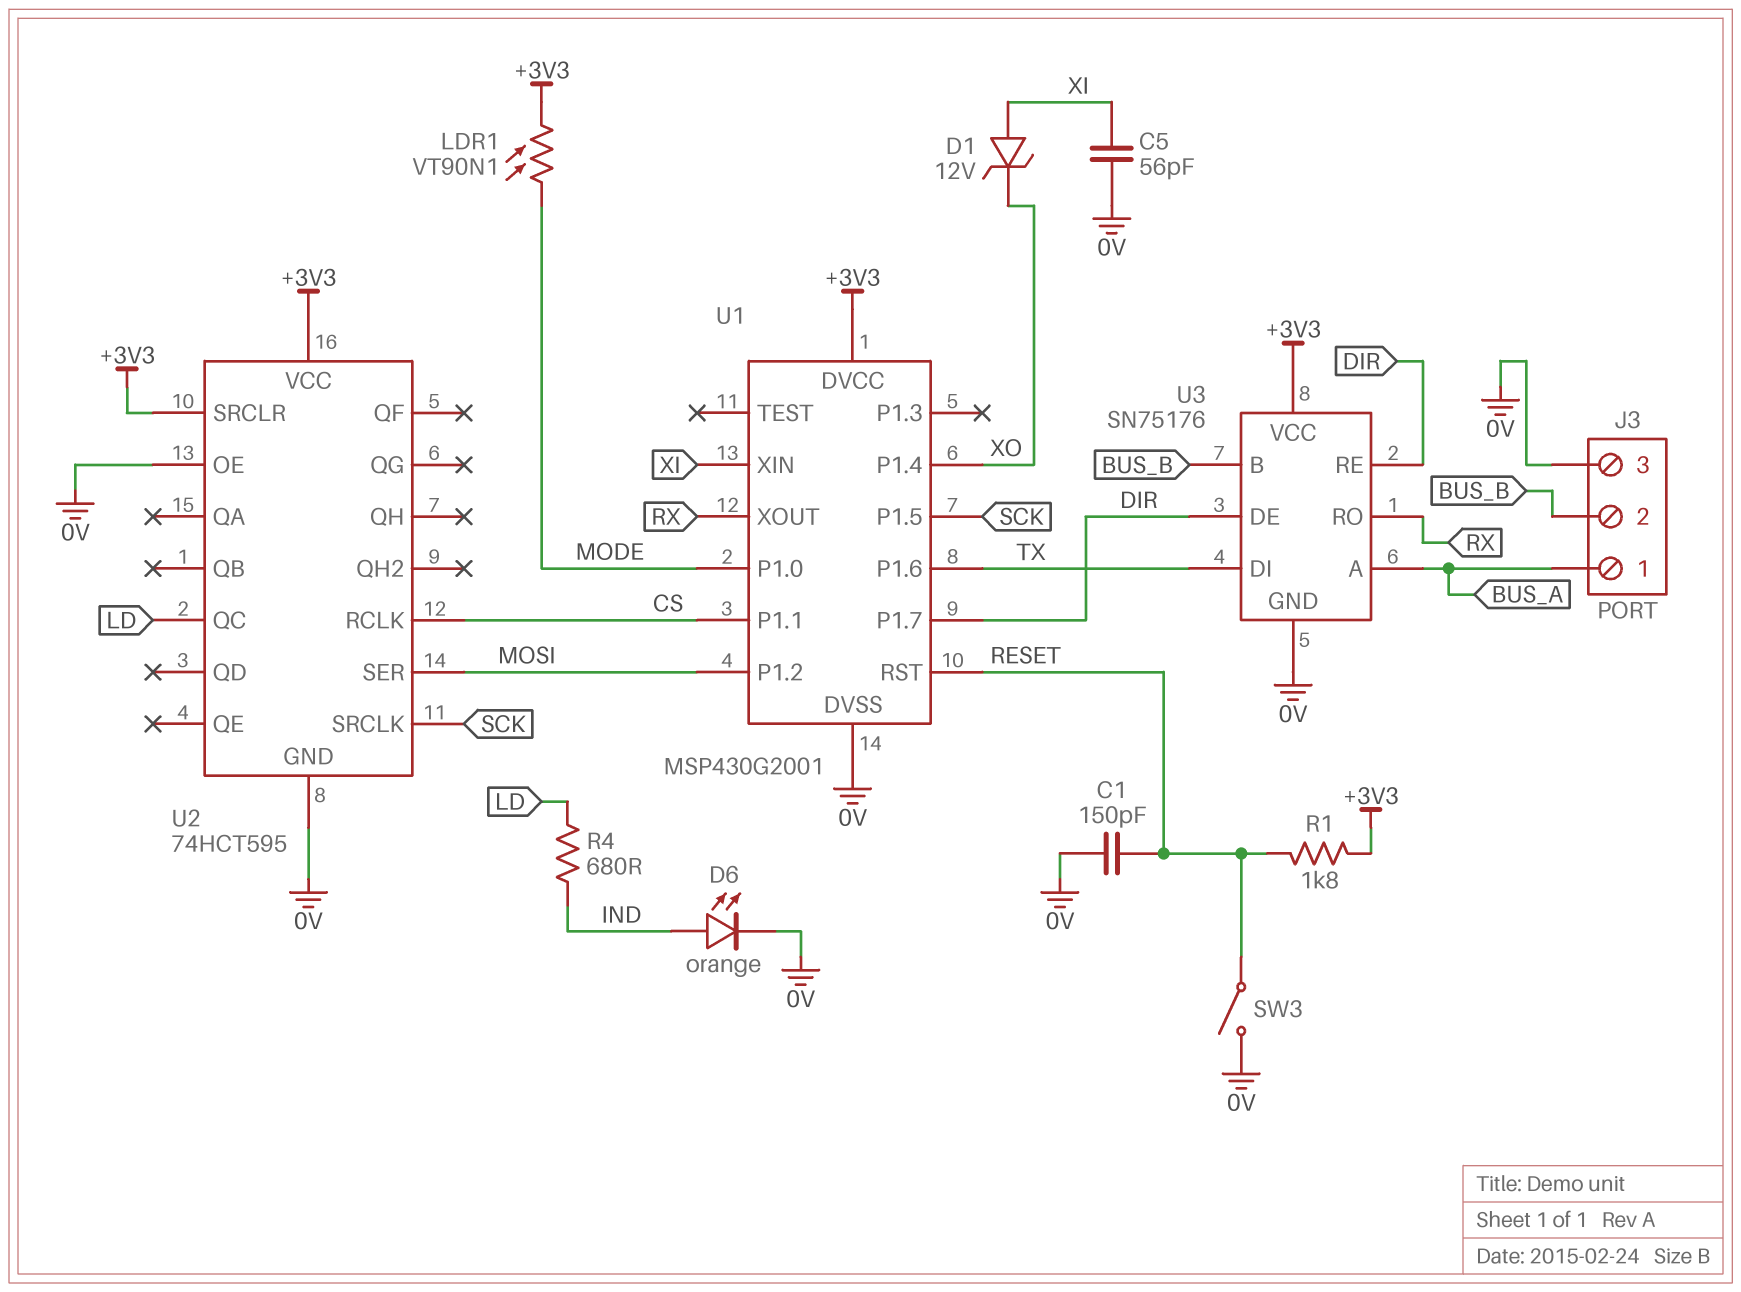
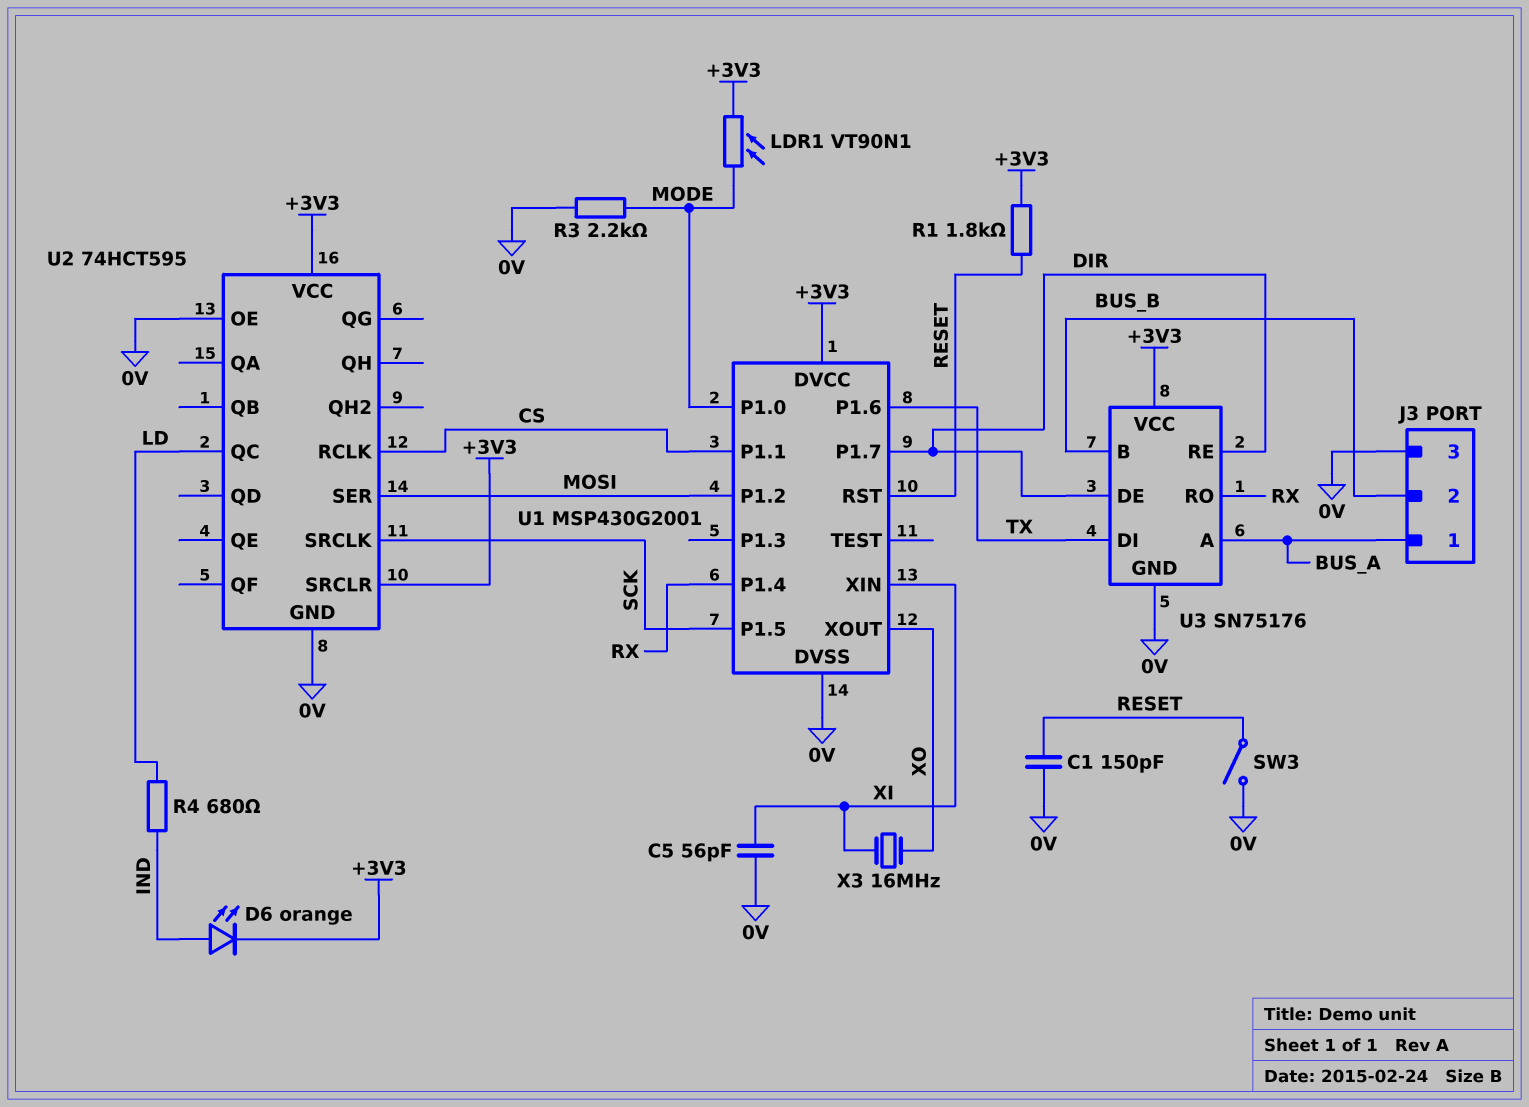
D1: zener 12V (A XI, K XO) -> none
D6: LED orange (A IND, K 0V) -> LED orange (A IND, K +3V3)
R3: none -> 2.2k (0V, MODE)
U1 pin P1.4: XO -> RX
U1 pin XOUT: RX -> XO
X3: none -> 16MHz (XI, XO)

